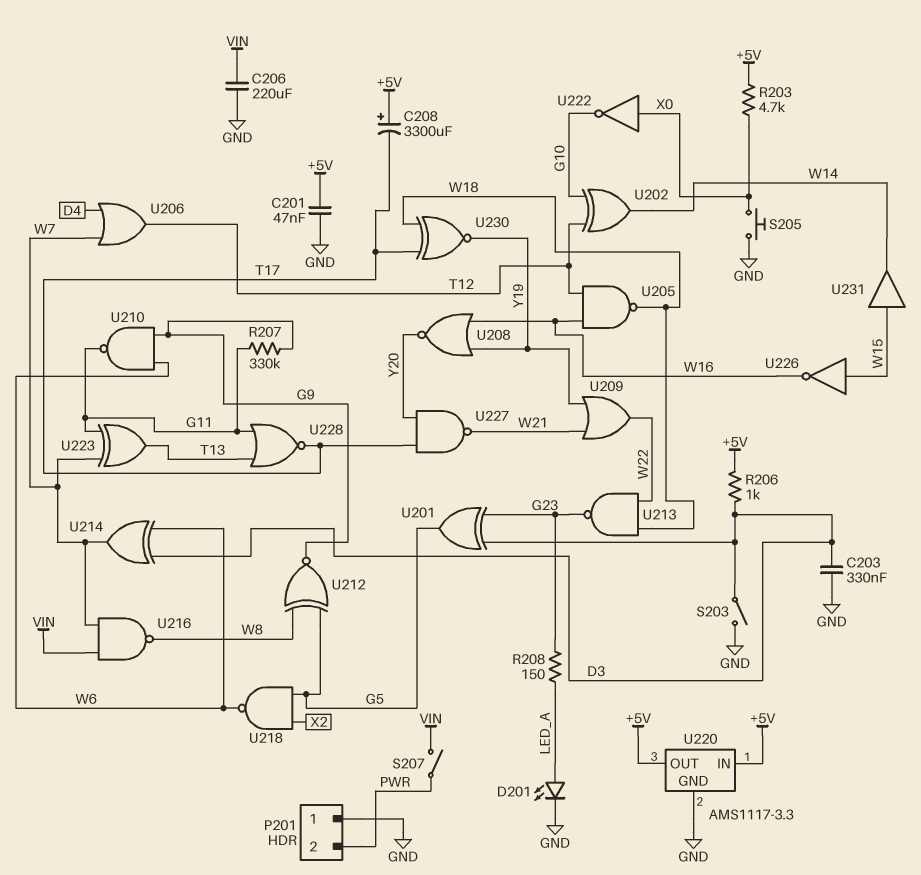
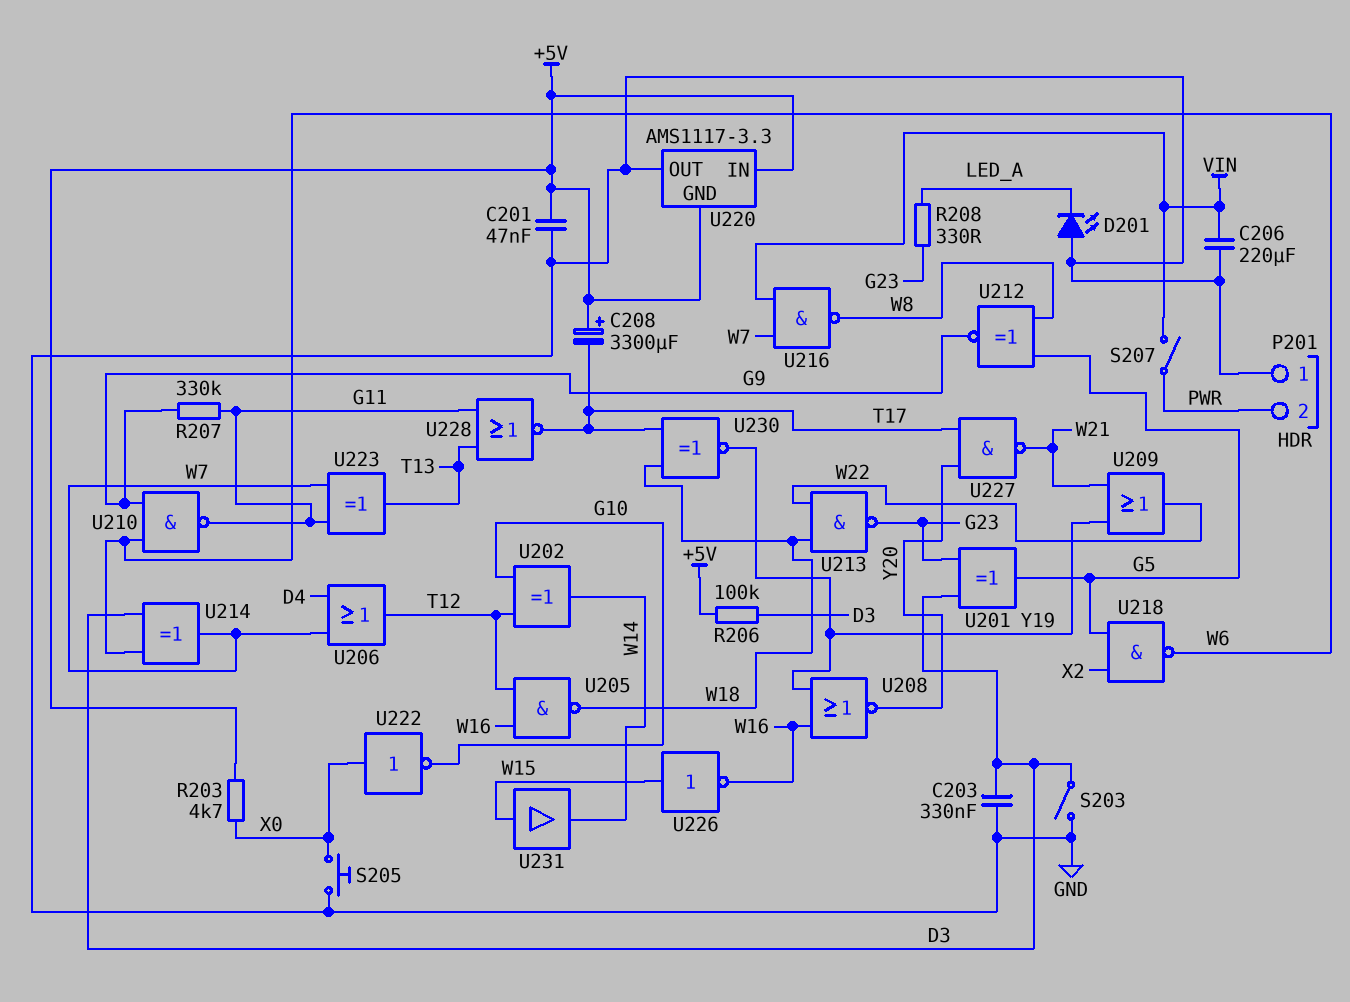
D201: LED (A LED_A, K GND) -> LED (A GND, K LED_A)
R206: 1k (+5V, D3) -> 100k (+5V, D3)
R208: 150 (G23, LED_A) -> 330 (G23, LED_A)
U220 pin GND: GND -> +5V
U220 pin OUT: +5V -> GND

